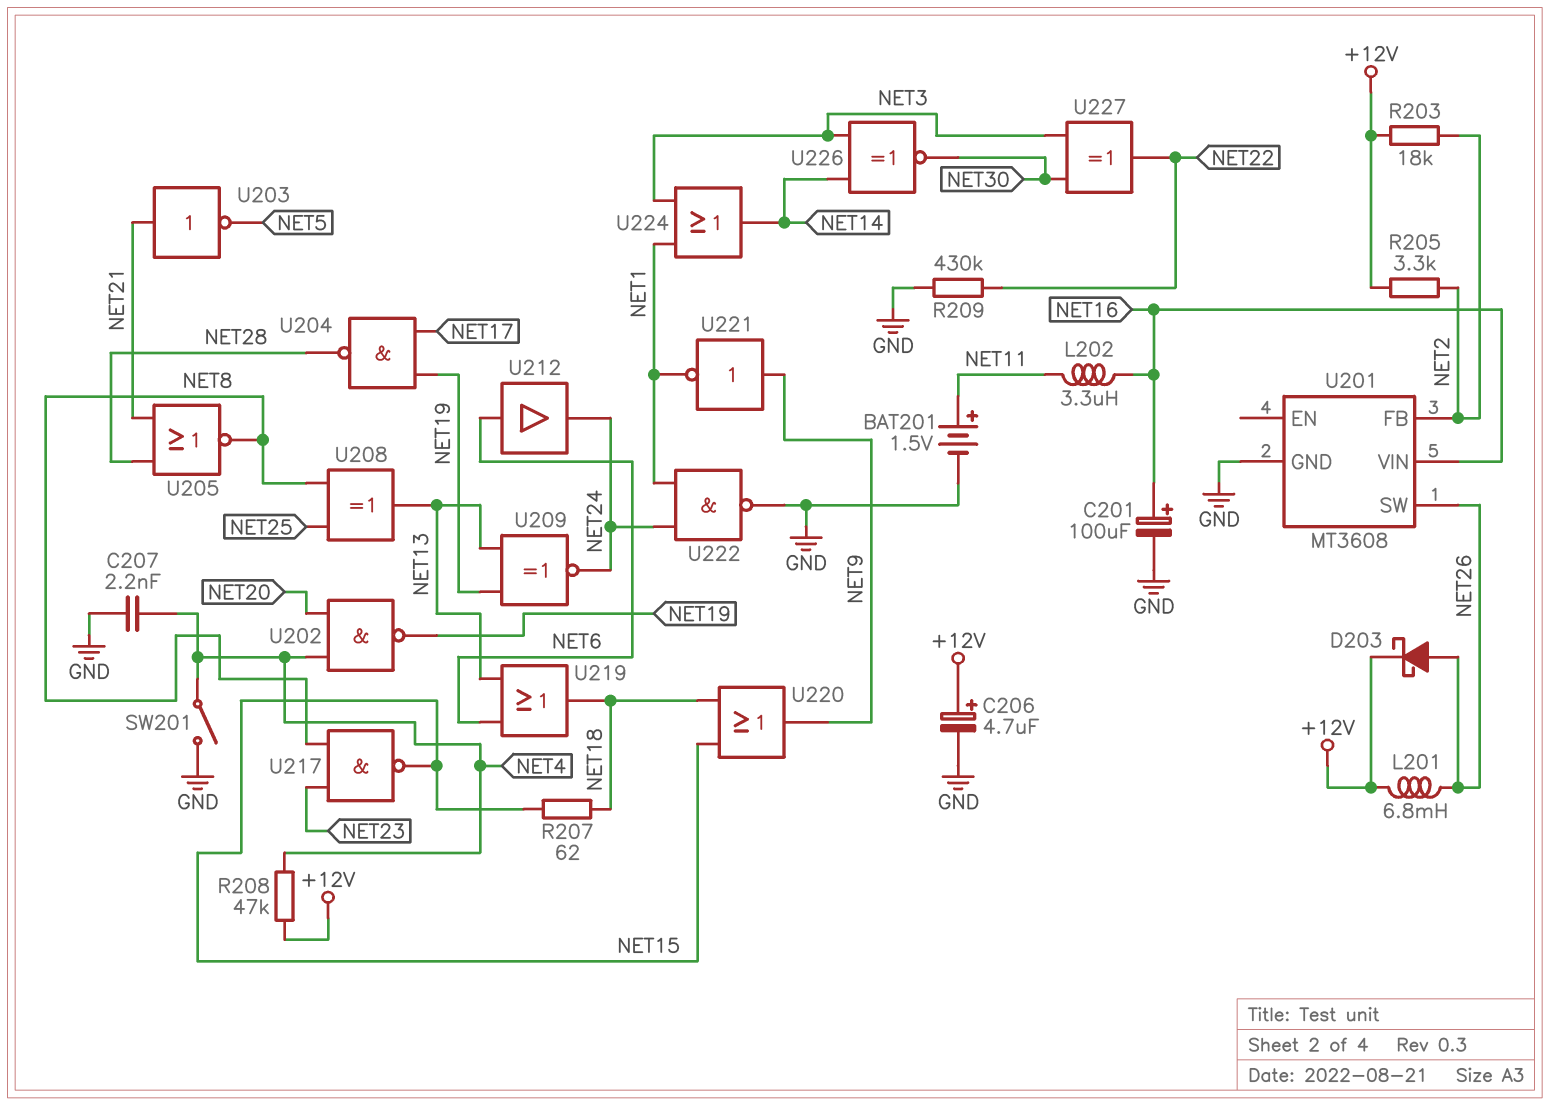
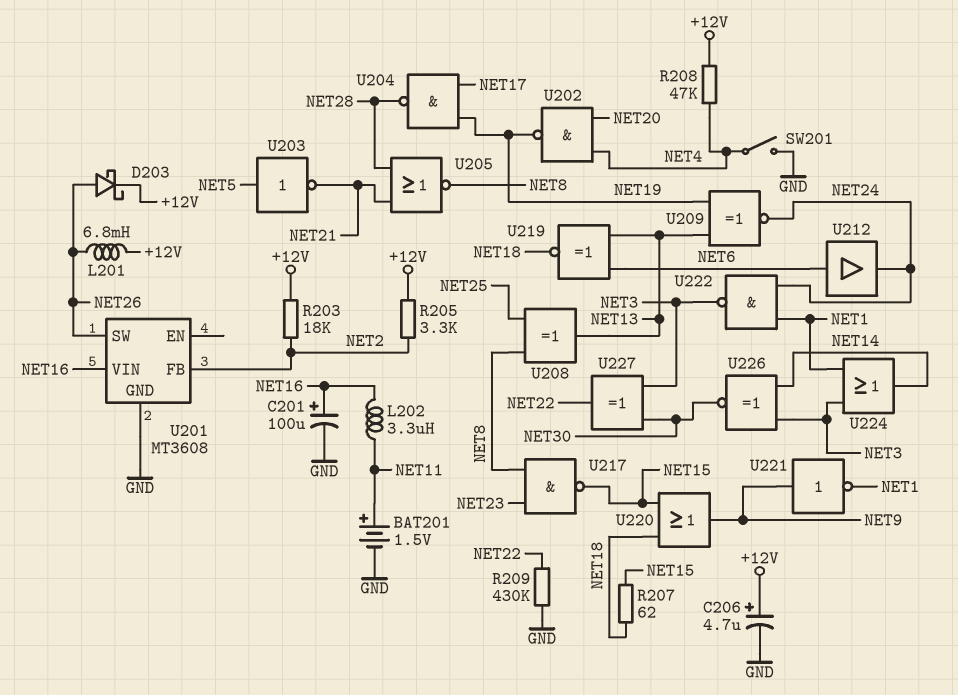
C207: 2.2nF (GND, NET4) -> none
U203: NOT (in NET21, out NET5) -> NOT (in NET5, out NET21)
U219: OR (in NET6, in NET13, out NET18) -> XNOR (in NET6, in NET13, out NET18)
U222: NAND (in NET1, in NET24, out GND) -> NAND (in NET1, in NET24, out NET3)

